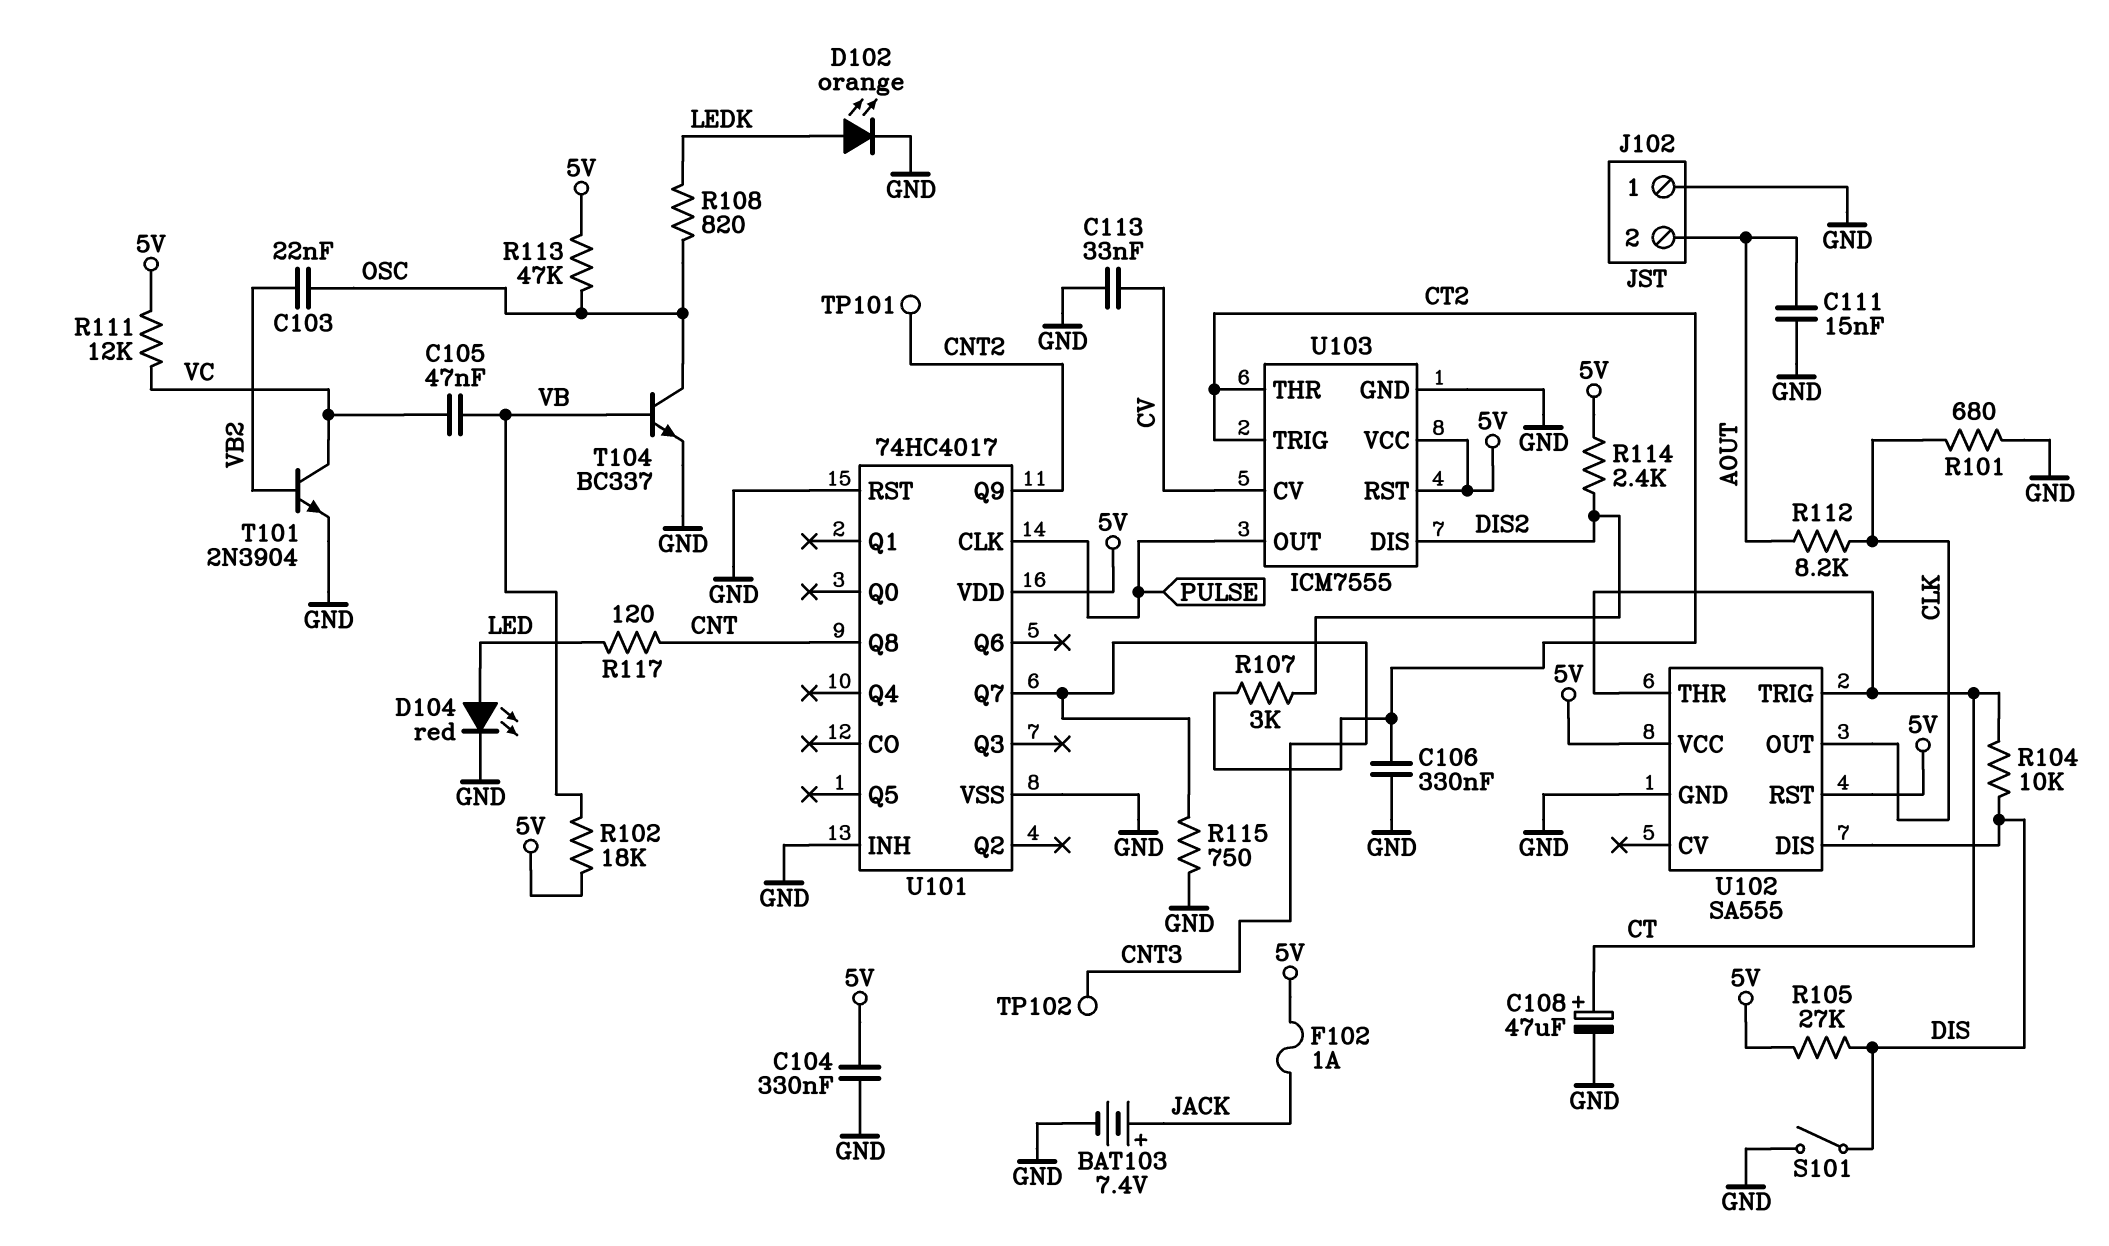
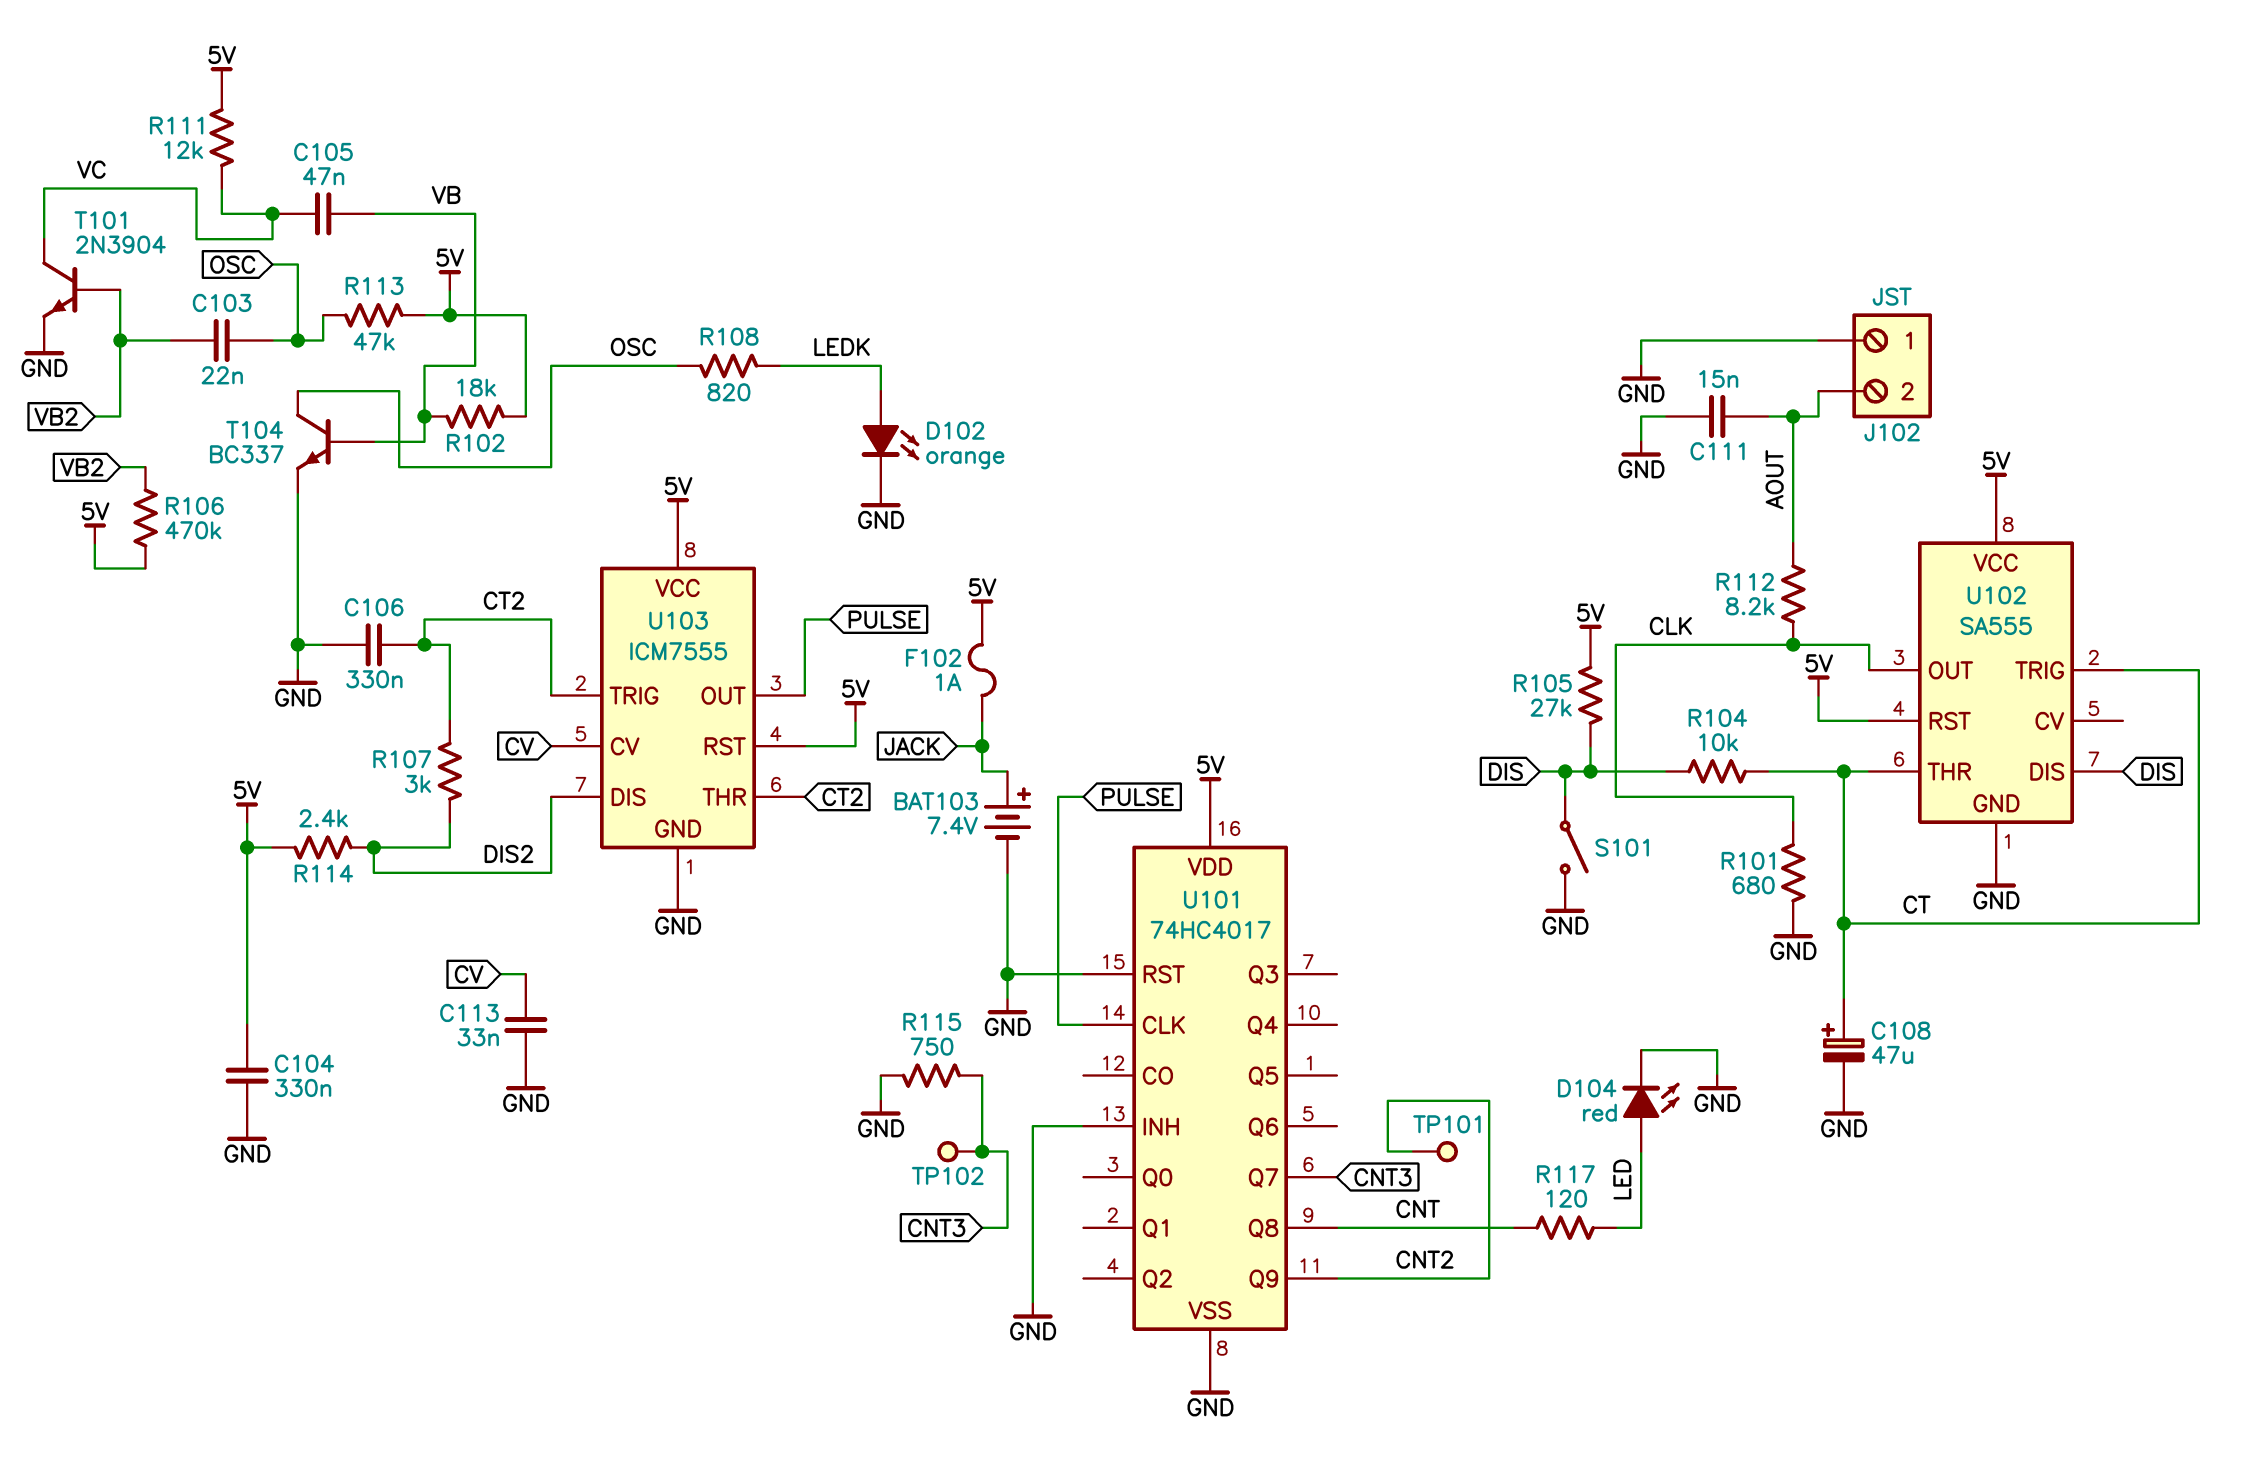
R106: none -> 470k (5V, VB2)

